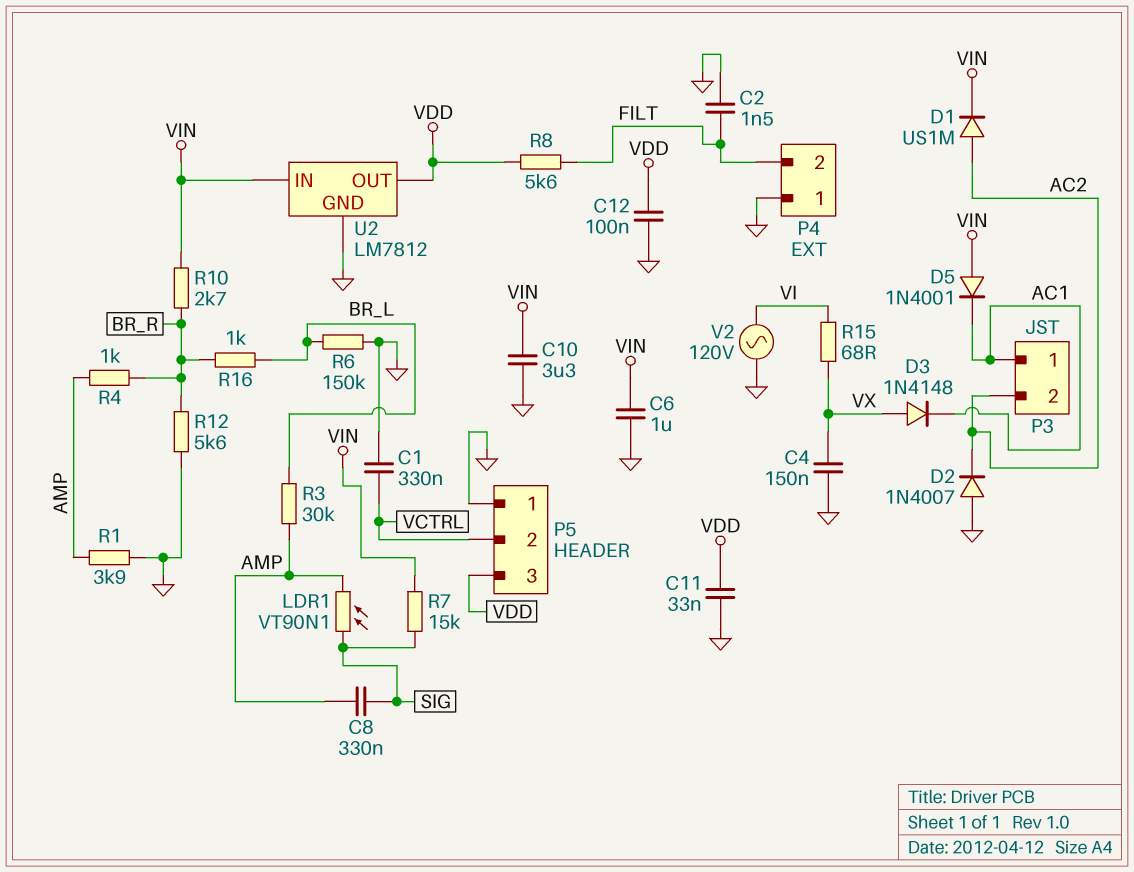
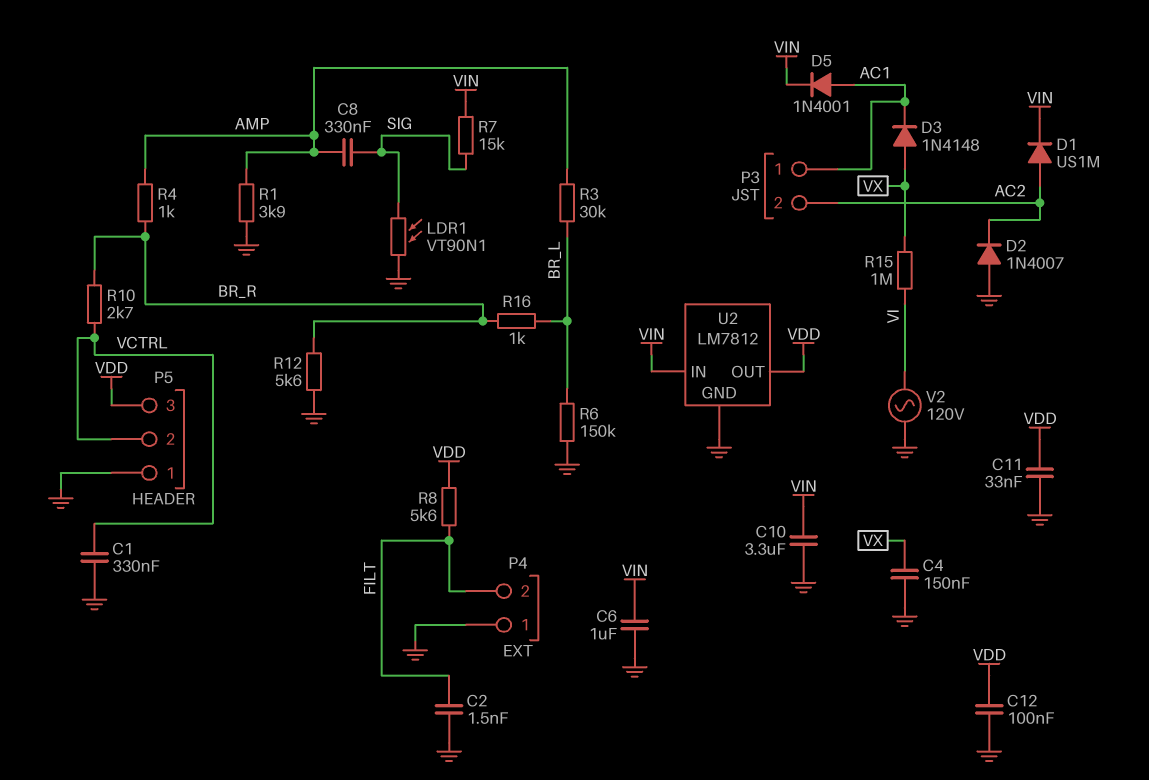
D5: diode 1N4001 (A VIN, K AC1) -> diode 1N4001 (A AC1, K VIN)
LDR1: VT90N1 (AMP, SIG) -> VT90N1 (GND, SIG)
R10: 2.7k (BR_R, VIN) -> 2.7k (BR_R, VCTRL)
R15: 68 (VI, VX) -> 1M (VI, VX)

